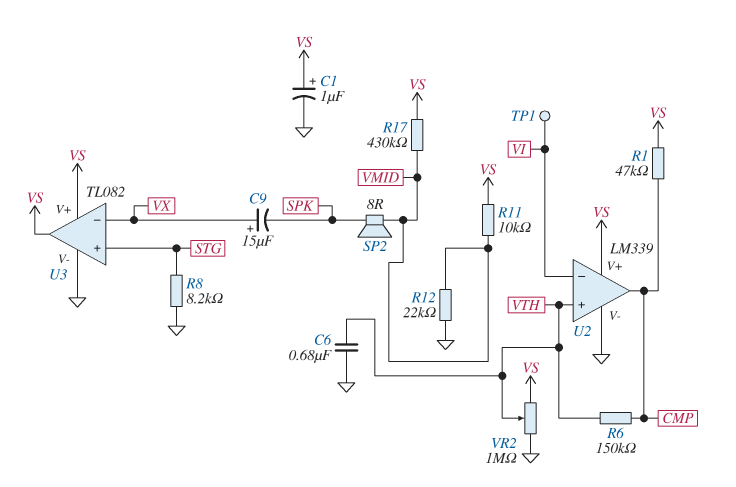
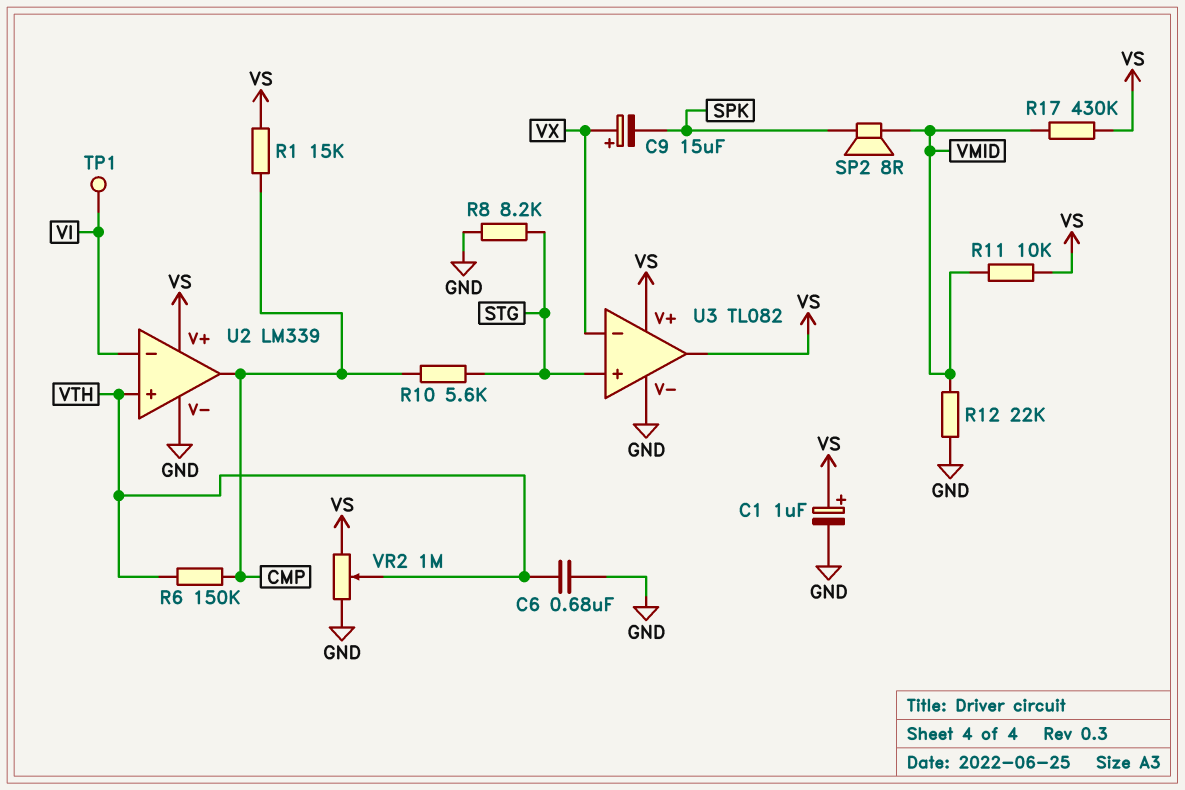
R1: 47k (CMP, VS) -> 15k (CMP, VS)
R10: none -> 5.6k (CMP, STG)

